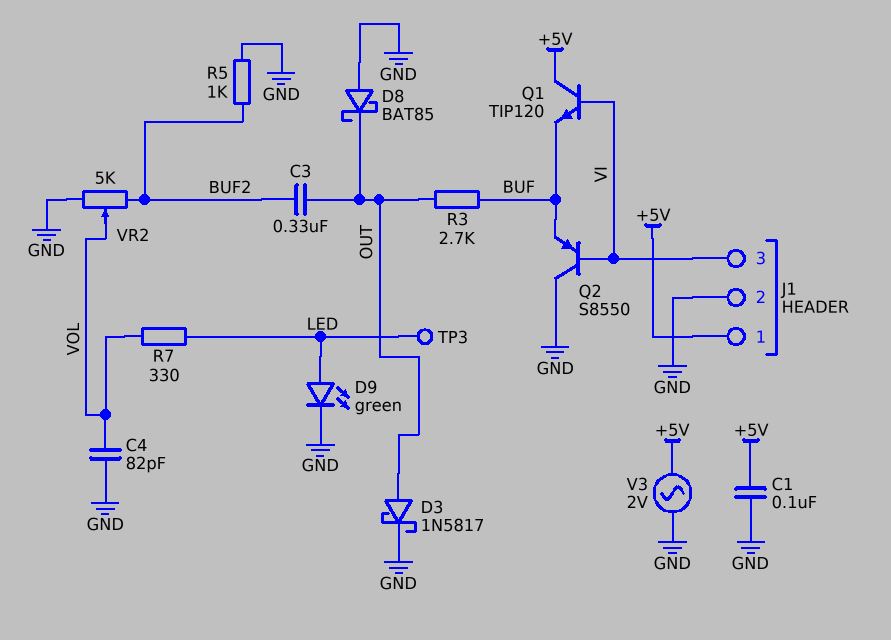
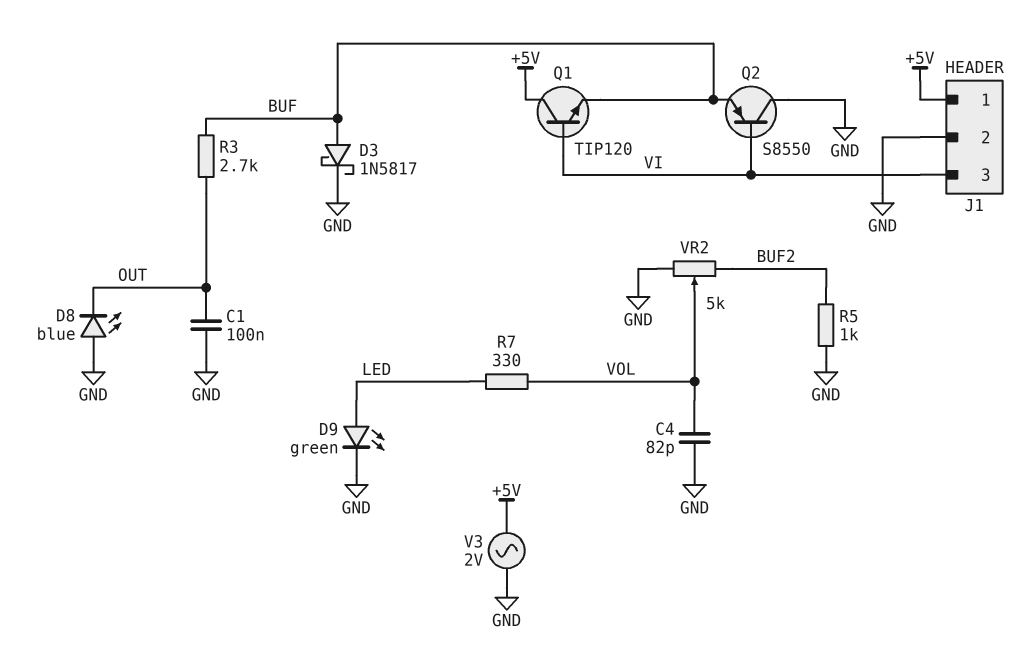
C1: 100nF (+5V, GND) -> 100nF (GND, OUT)
C3: 330nF (BUF2, OUT) -> none
D3: schottky 1N5817 (A OUT, K GND) -> schottky 1N5817 (A BUF, K GND)
D8: schottky BAT85 (A GND, K OUT) -> LED blue (A GND, K OUT)
TP3: test point (LED) -> none

